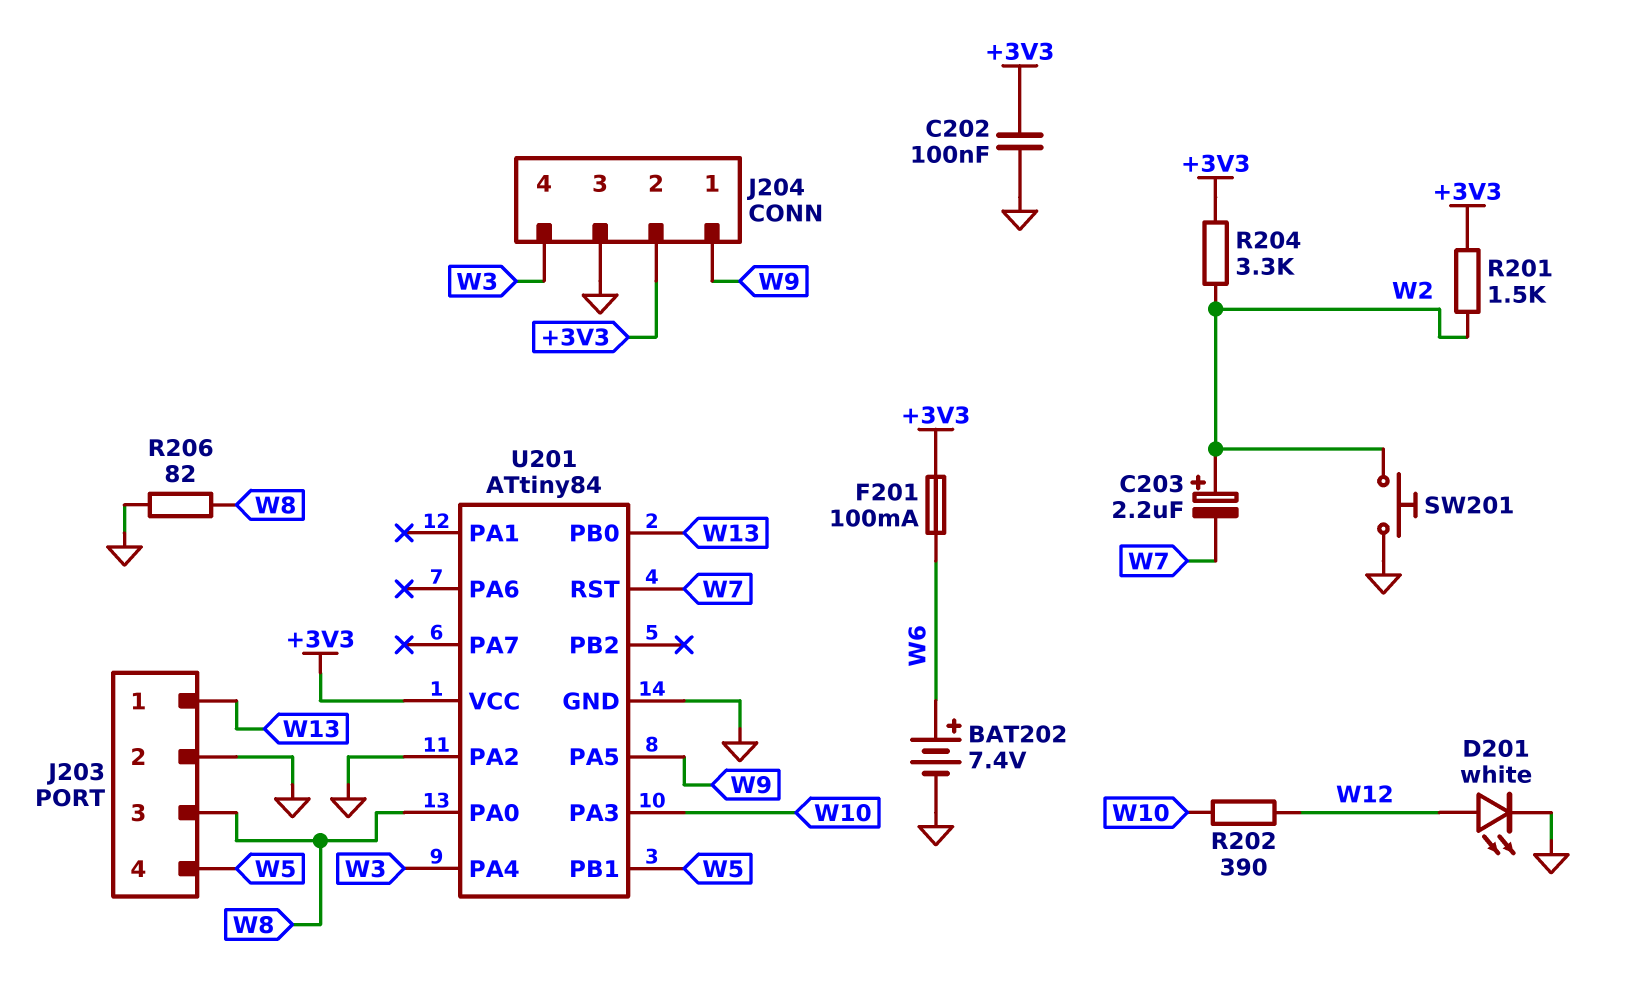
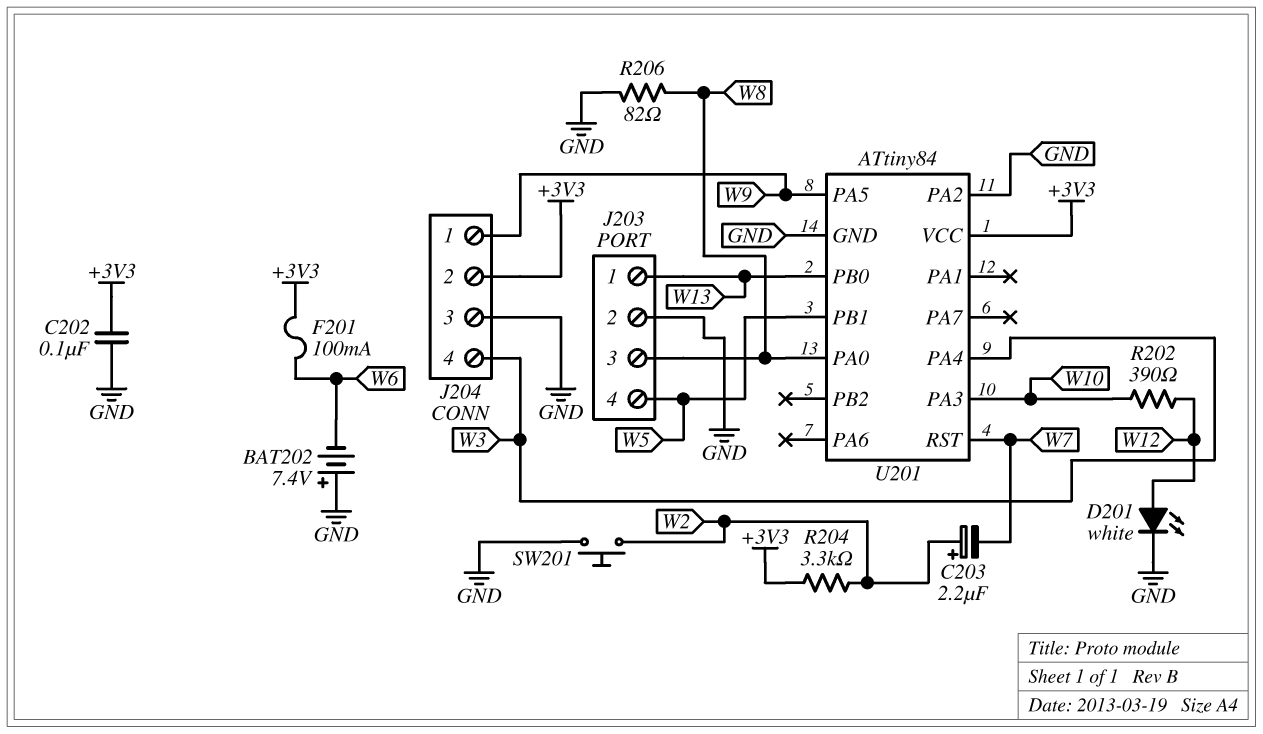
BAT202: 7.4V (plus W6, minus GND) -> 7.4V (plus GND, minus W6)
R201: 1.5k (+3V3, W2) -> none

